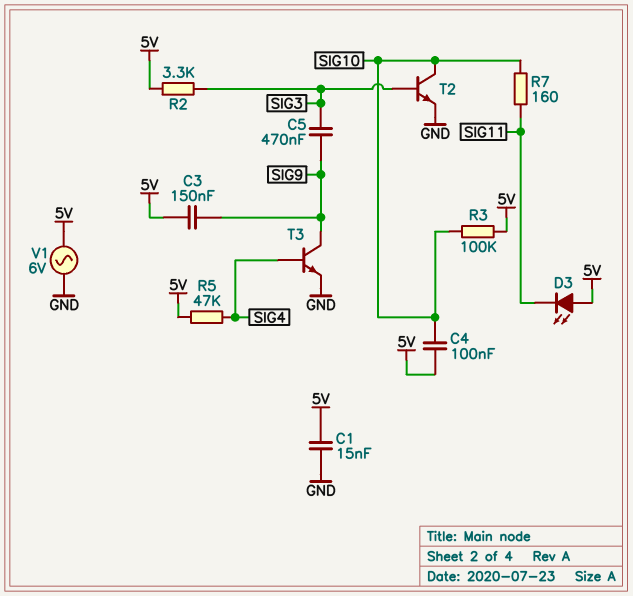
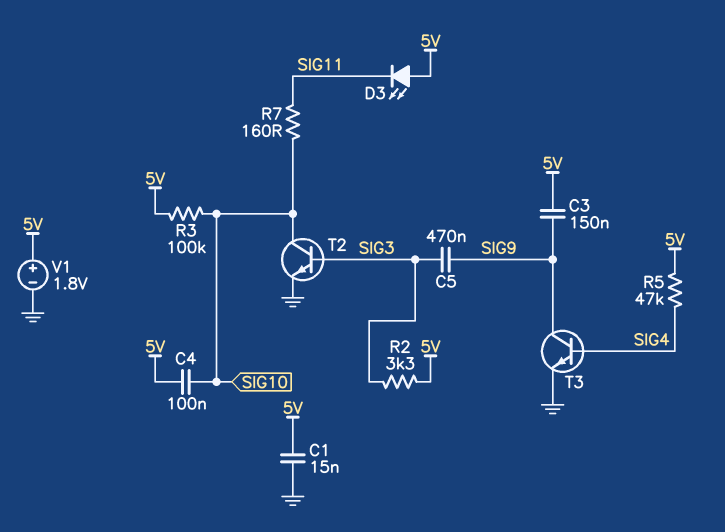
V1: AC 6V (5V, GND) -> 1.8V (plus 5V, minus GND)

